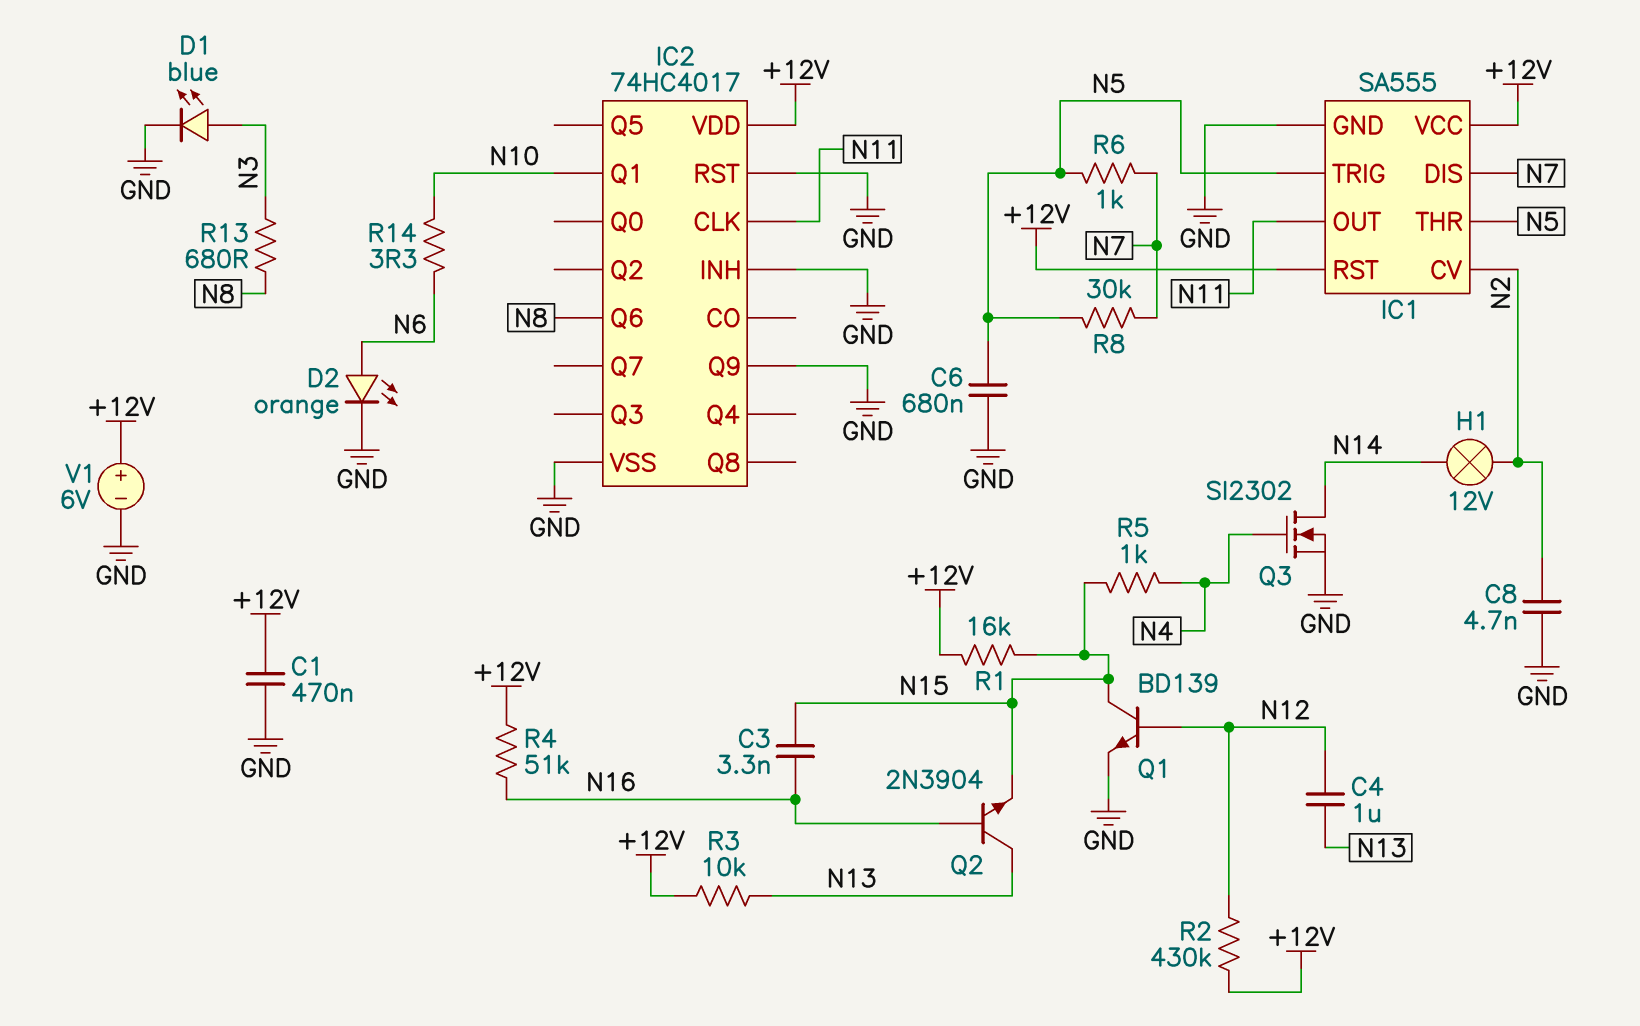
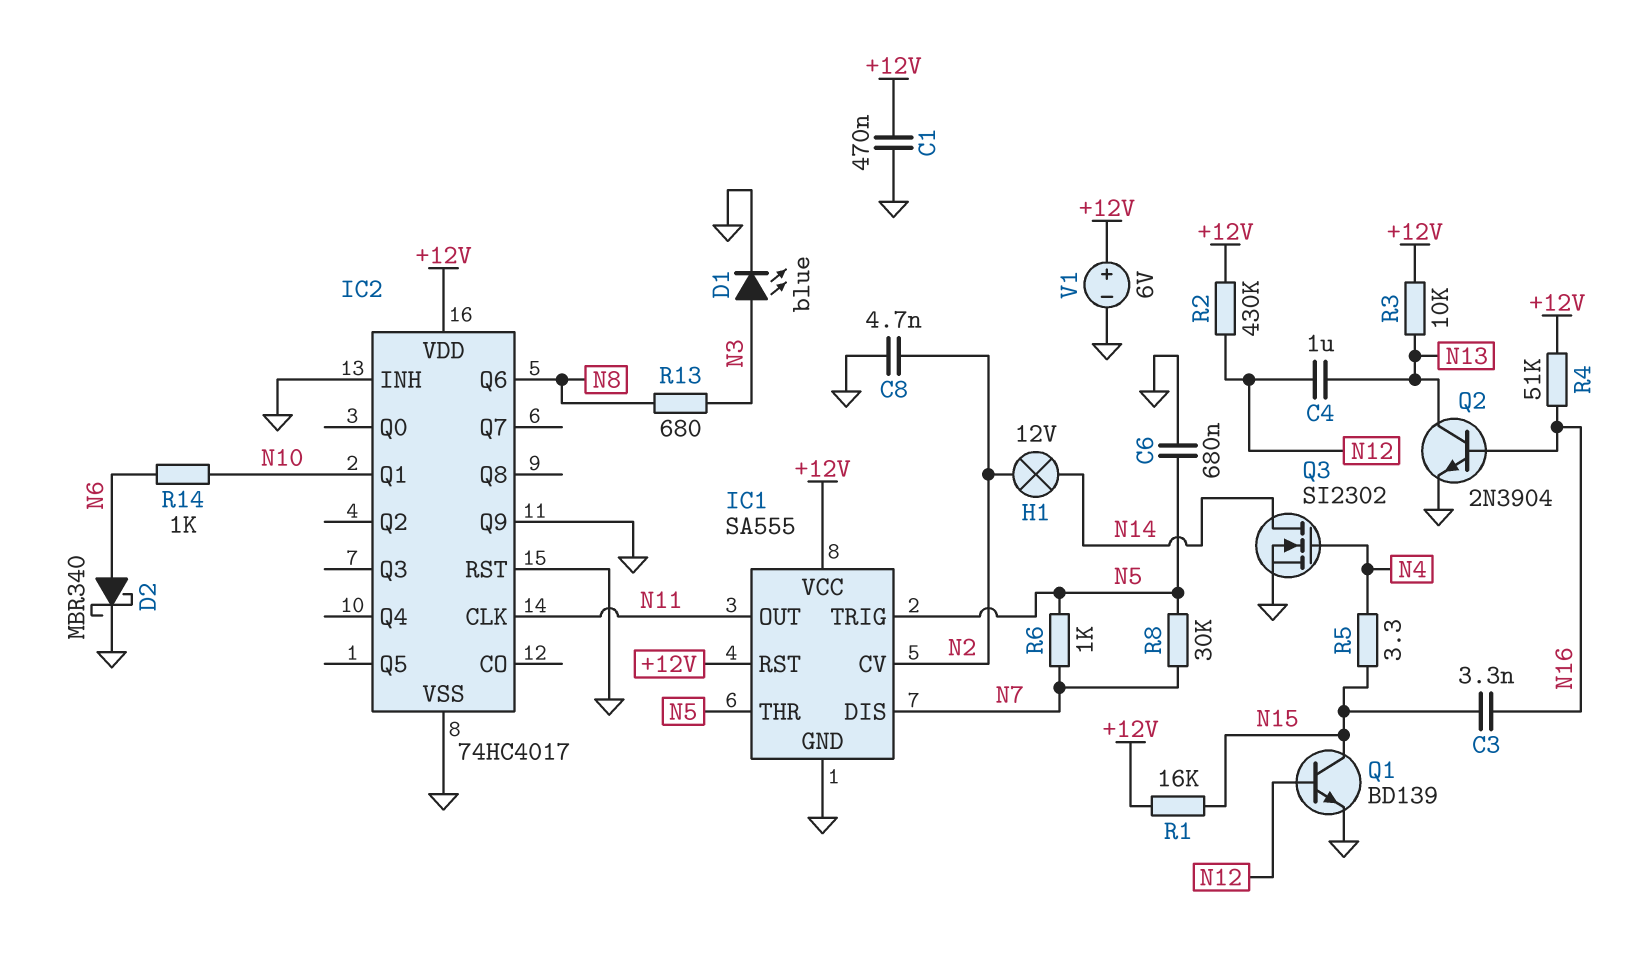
D2: LED orange (A N6, K GND) -> schottky MBR340 (A N6, K GND)
Q2: NPN 2N3904 (B N16, C N13, E N15) -> NPN 2N3904 (B N16, C N13, E GND)
R5: 1k (N4, N15) -> 3.3 (N4, N15)
R14: 3.3 (N6, N10) -> 1k (N6, N10)

